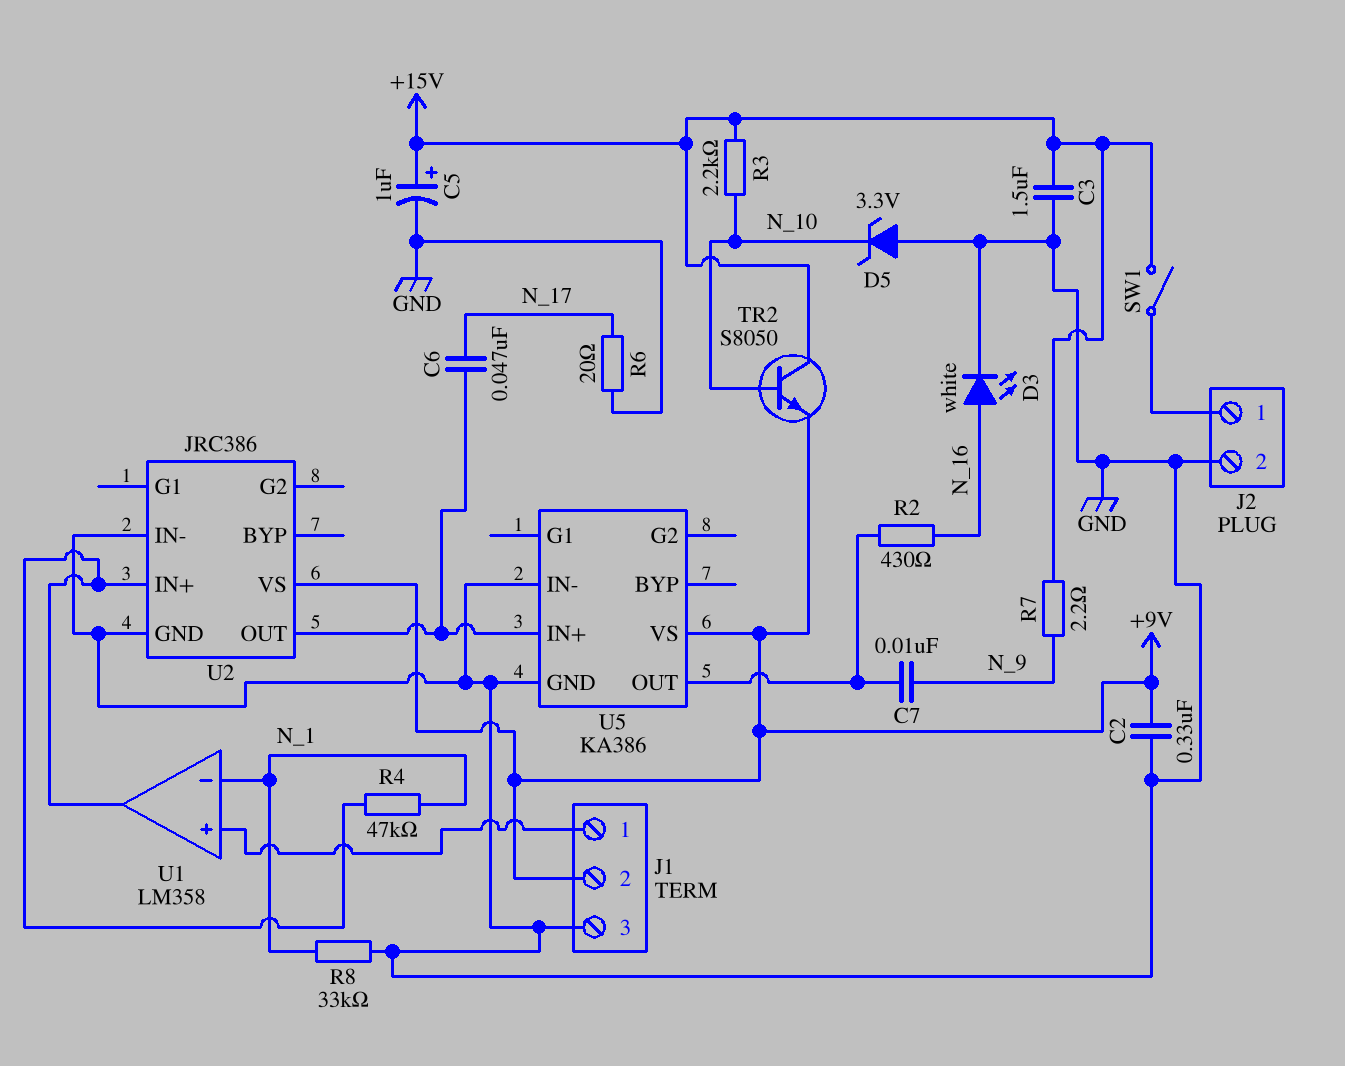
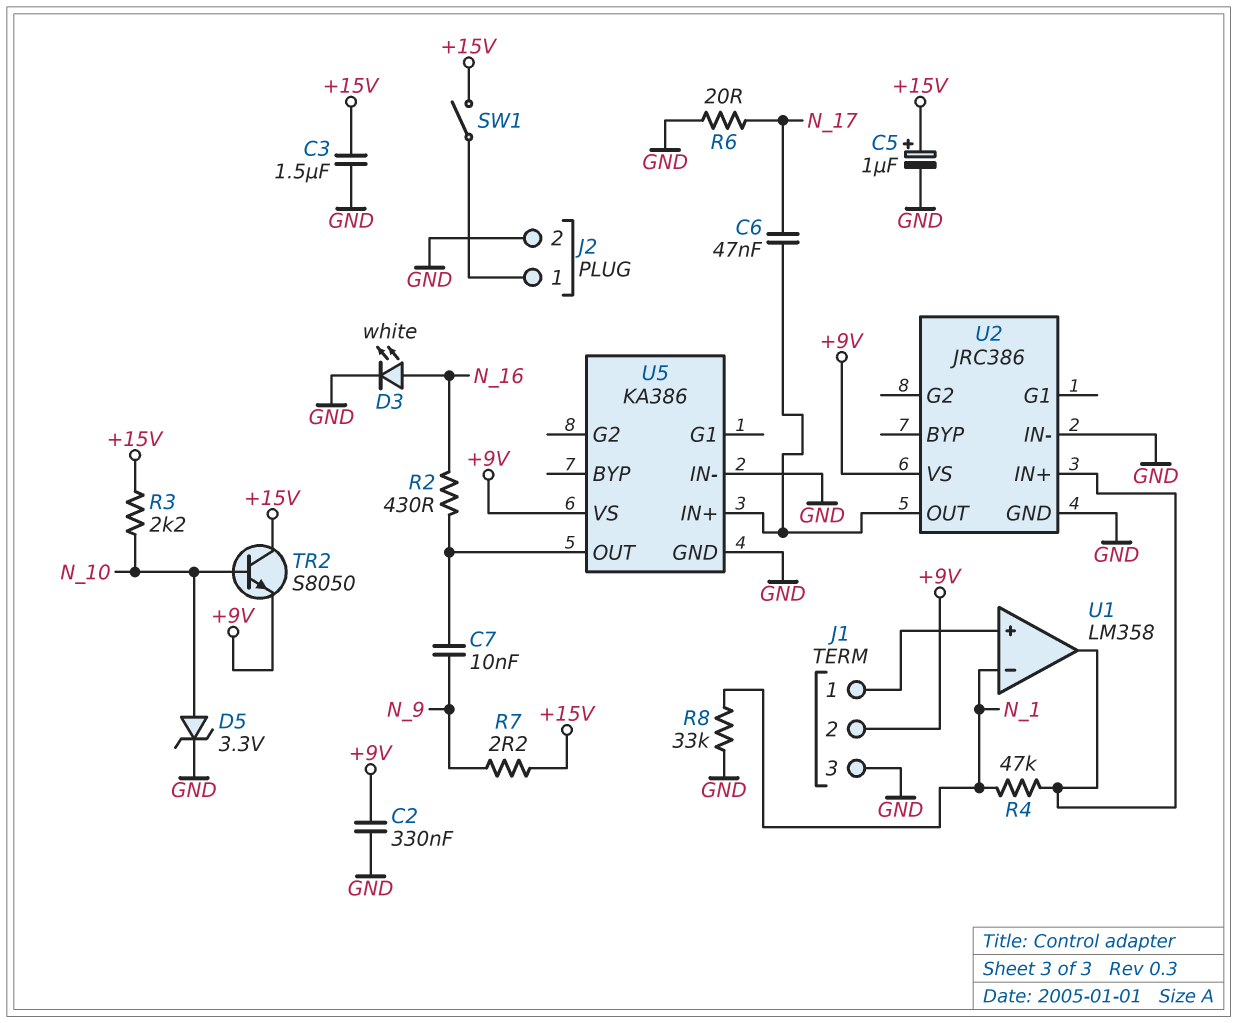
D5: zener 3.3V (A GND, K N_10) -> zener 3.3V (A N_10, K GND)

